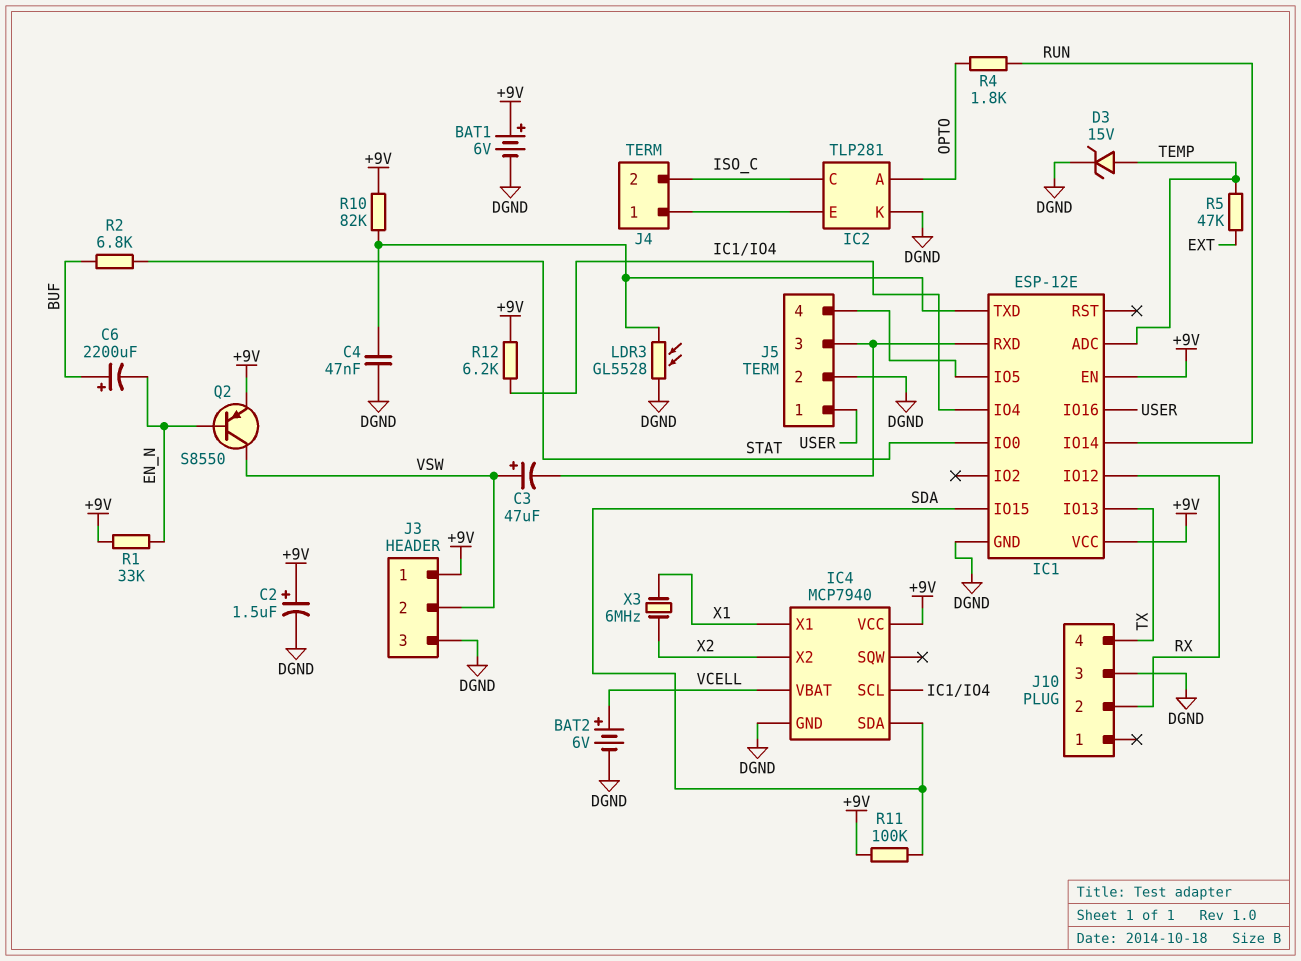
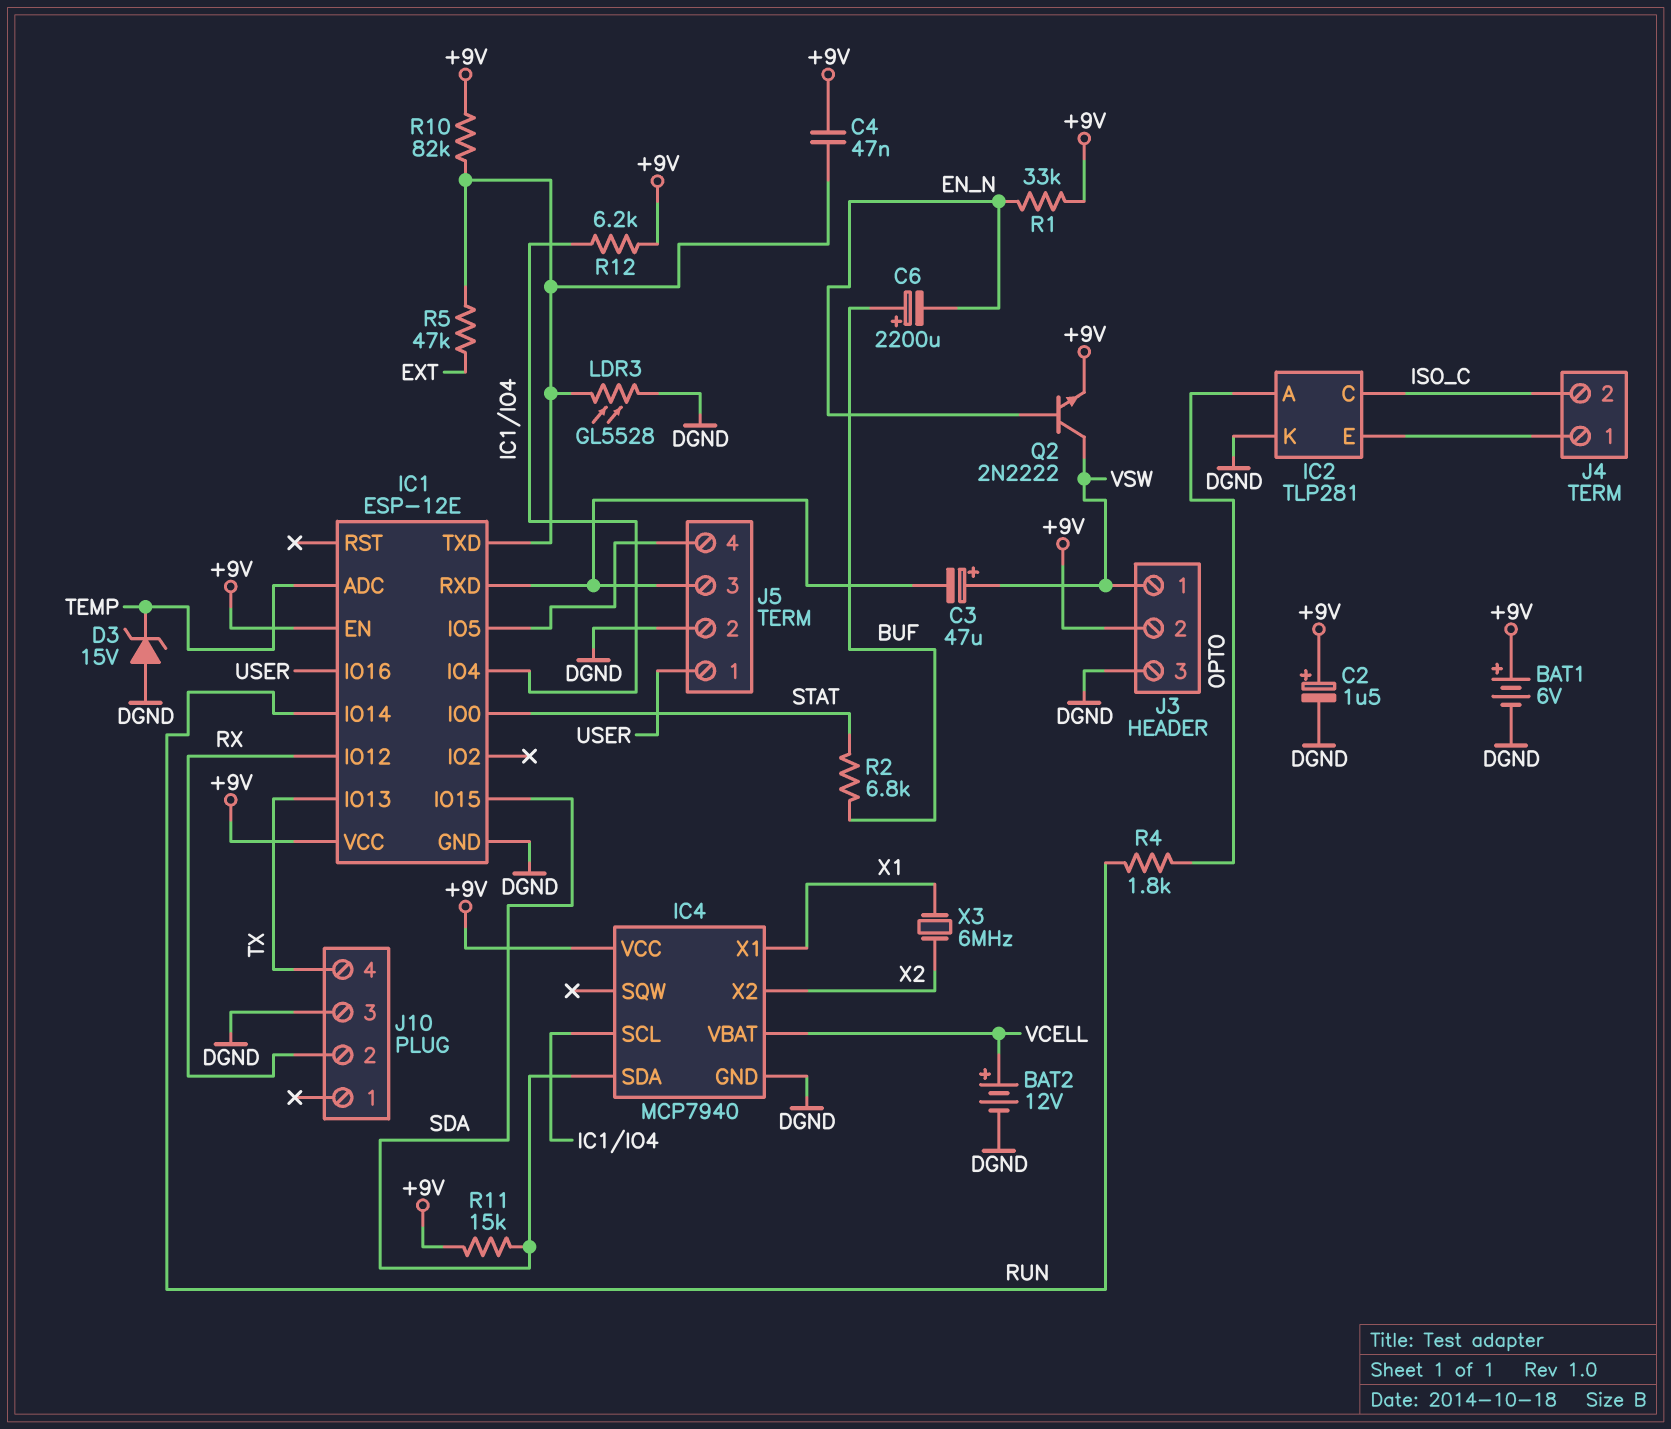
BAT2: 6V (plus VCELL, minus DGND) -> 12V (plus VCELL, minus DGND)
C4: 47nF (DGND, IC1/TXD) -> 47nF (+9V, IC1/TXD)
D3: zener 15V (A TEMP, K DGND) -> zener 15V (A DGND, K TEMP)
J3 pin 1: +9V -> VSW
J3 pin 2: VSW -> +9V
Q2: PNP S8550 (B EN_N, C VSW, E +9V) -> NPN 2N2222 (B EN_N, C VSW, E +9V)
R5: 47k (EXT, TEMP) -> 47k (EXT, IC1/TXD)
R11: 100k (+9V, SDA) -> 15k (+9V, SDA)

